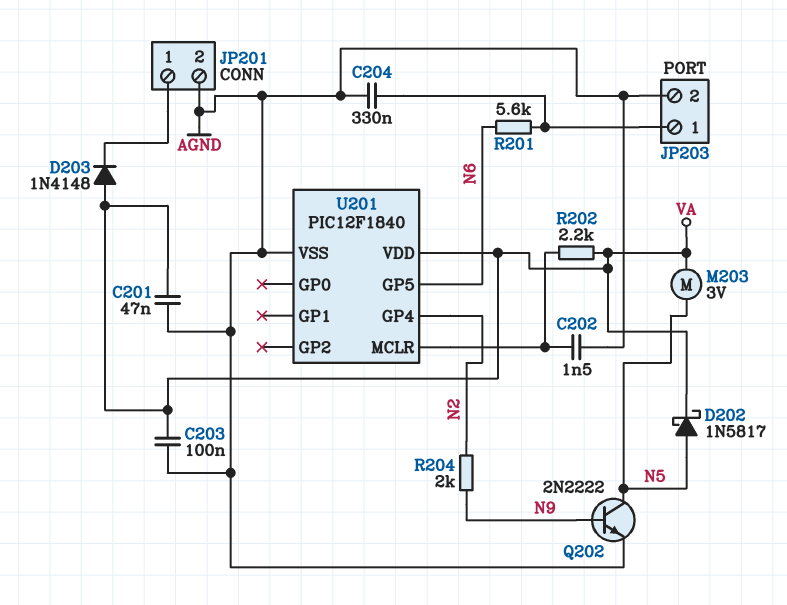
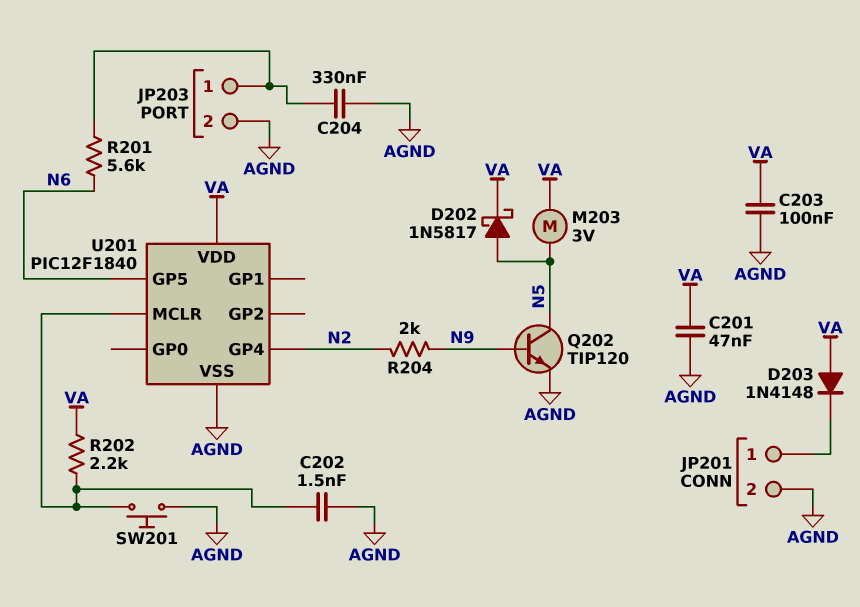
Q202: NPN 2N2222 (B N9, C N5, E AGND) -> NPN TIP120 (B N9, C N5, E AGND)
SW201: none -> button (AGND, U201/MCLR)

